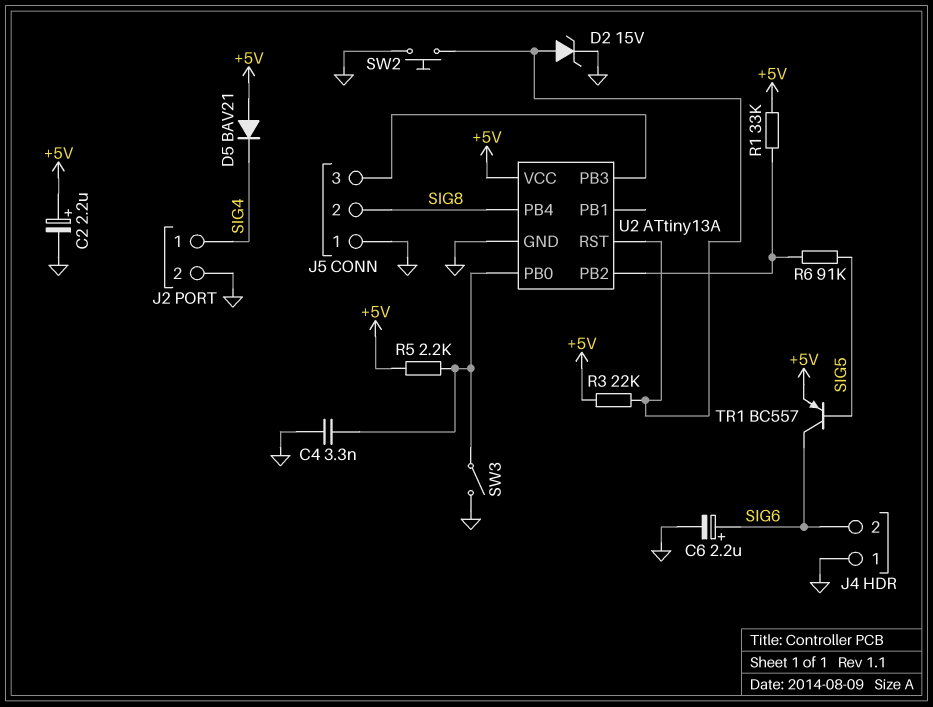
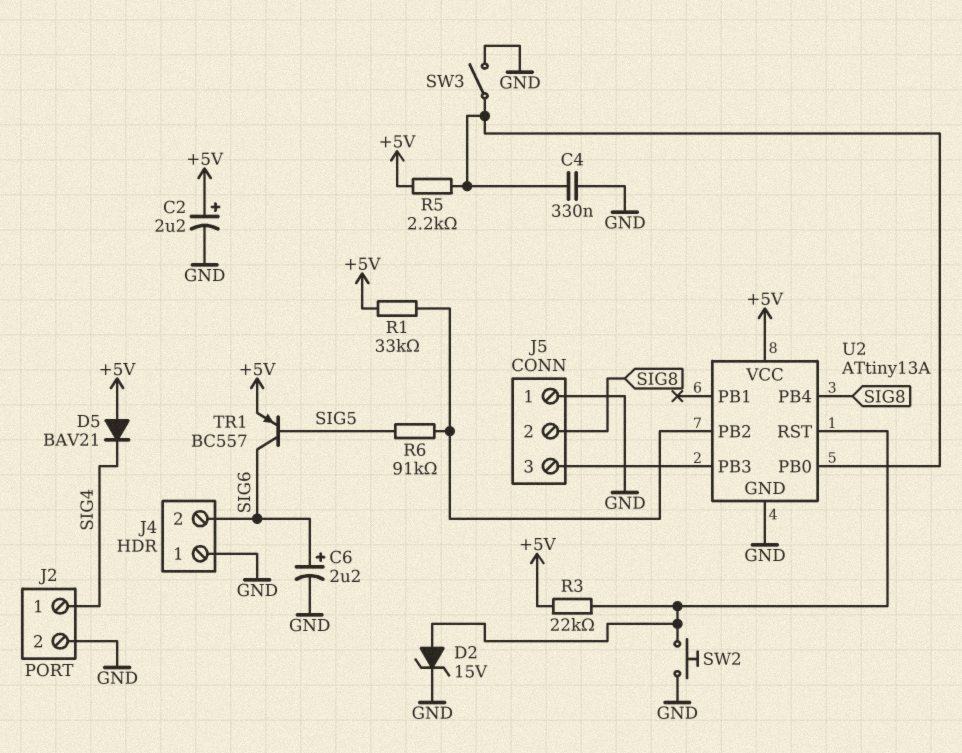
C4: 3.3nF (GND, U2/PB0) -> 330nF (GND, U2/PB0)

